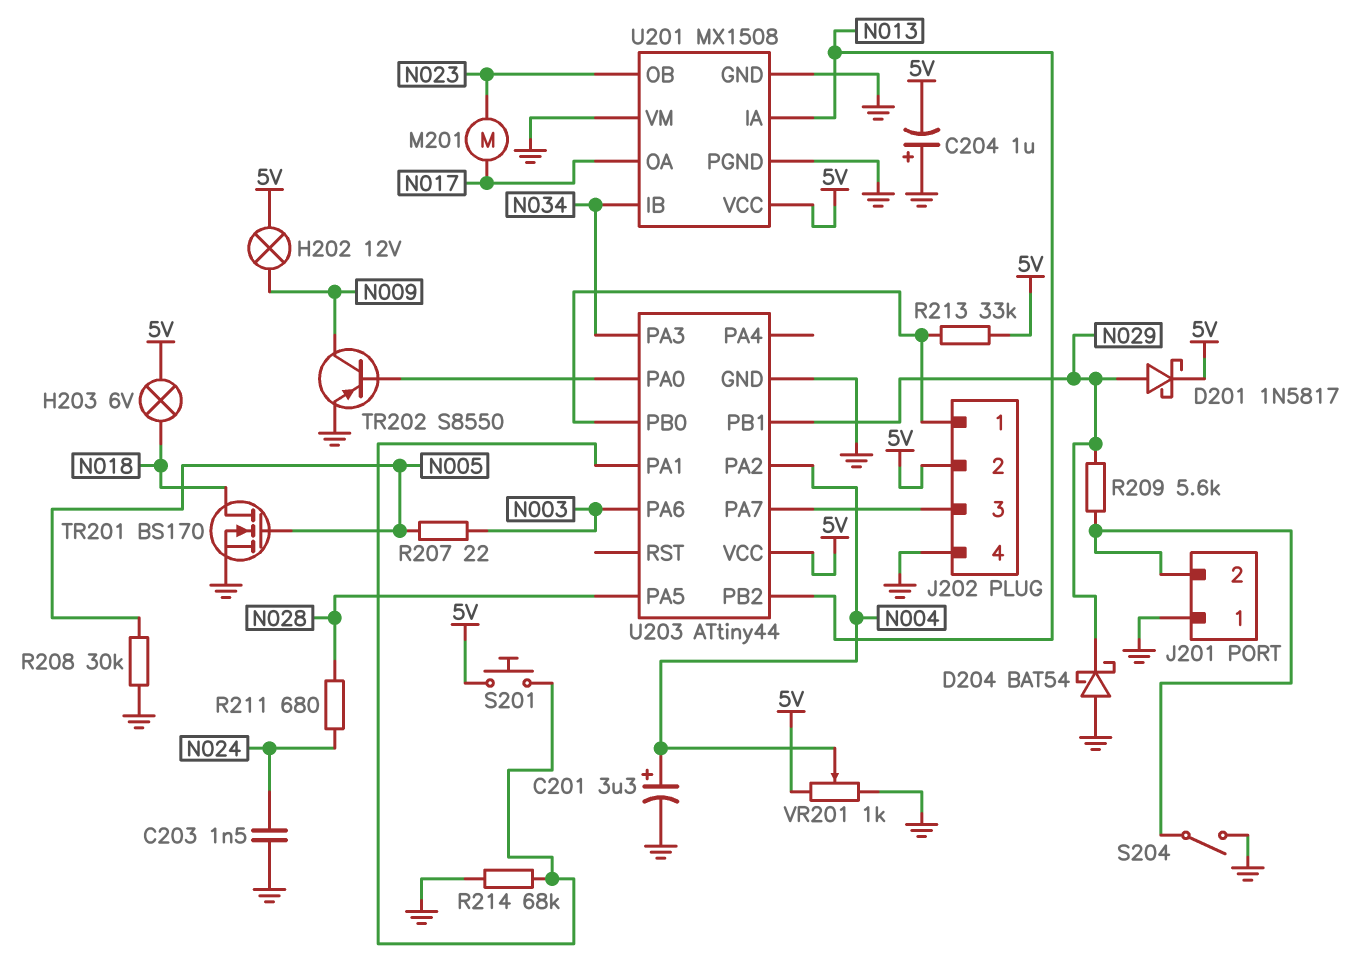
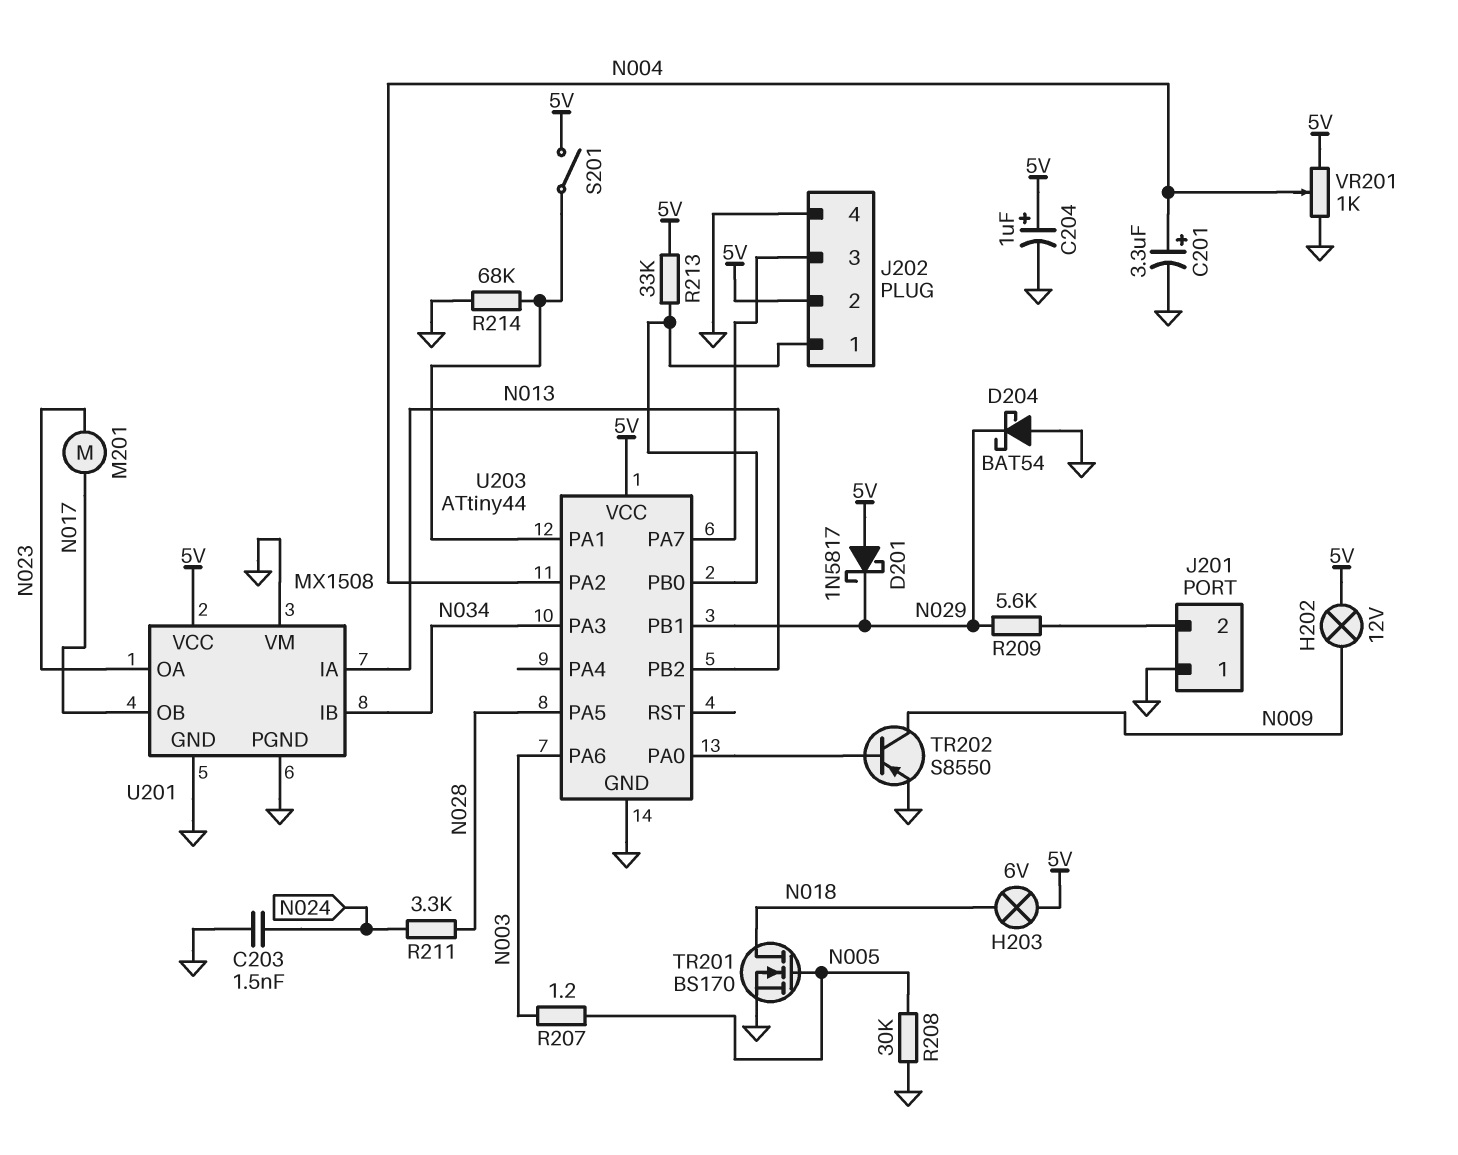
C204: 1uF (plus GND, minus 5V) -> 1uF (plus 5V, minus GND)
D201: schottky 1N5817 (A N029, K 5V) -> schottky 1N5817 (A 5V, K N029)
R207: 22 (N003, N005) -> 1.2 (N003, N005)
R211: 680 (N024, N028) -> 3.3k (N024, N028)
S201: button (5V, U203/PA1) -> switch (5V, U203/PA1)
S204: switch (GND, J201/2) -> none
U201 pin OA: N017 -> N023
U201 pin OB: N023 -> N017

